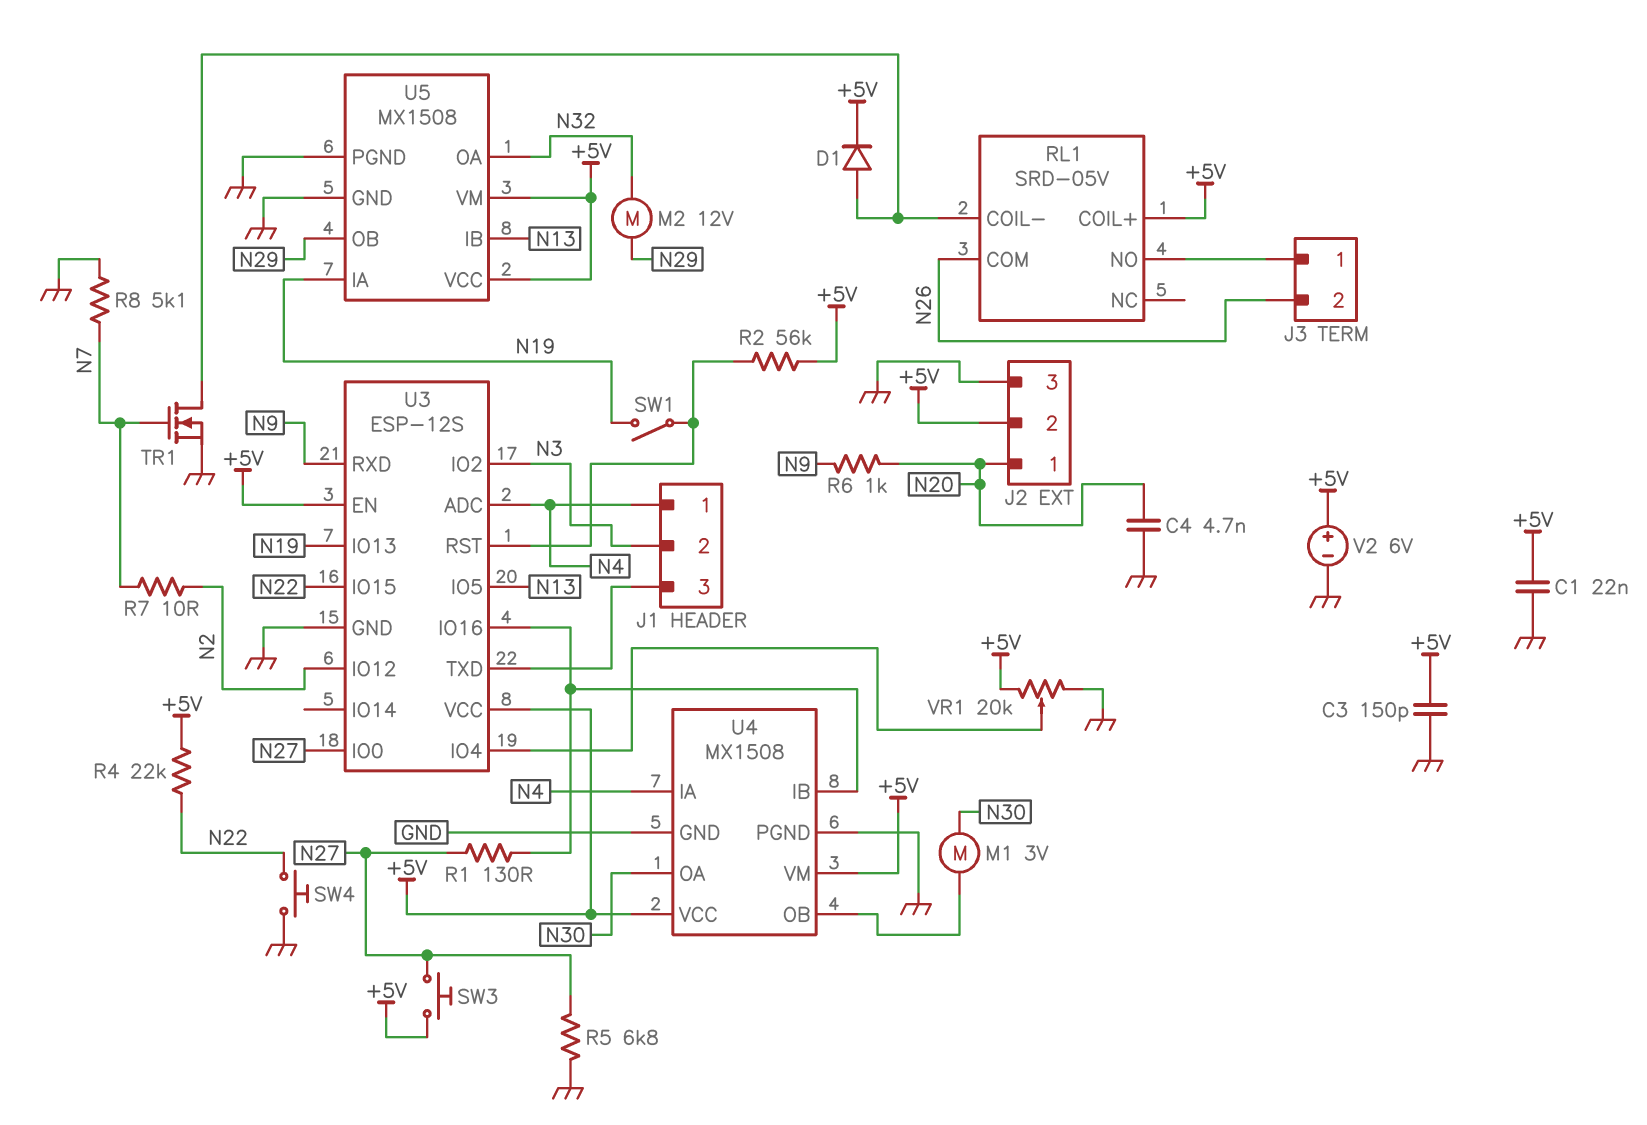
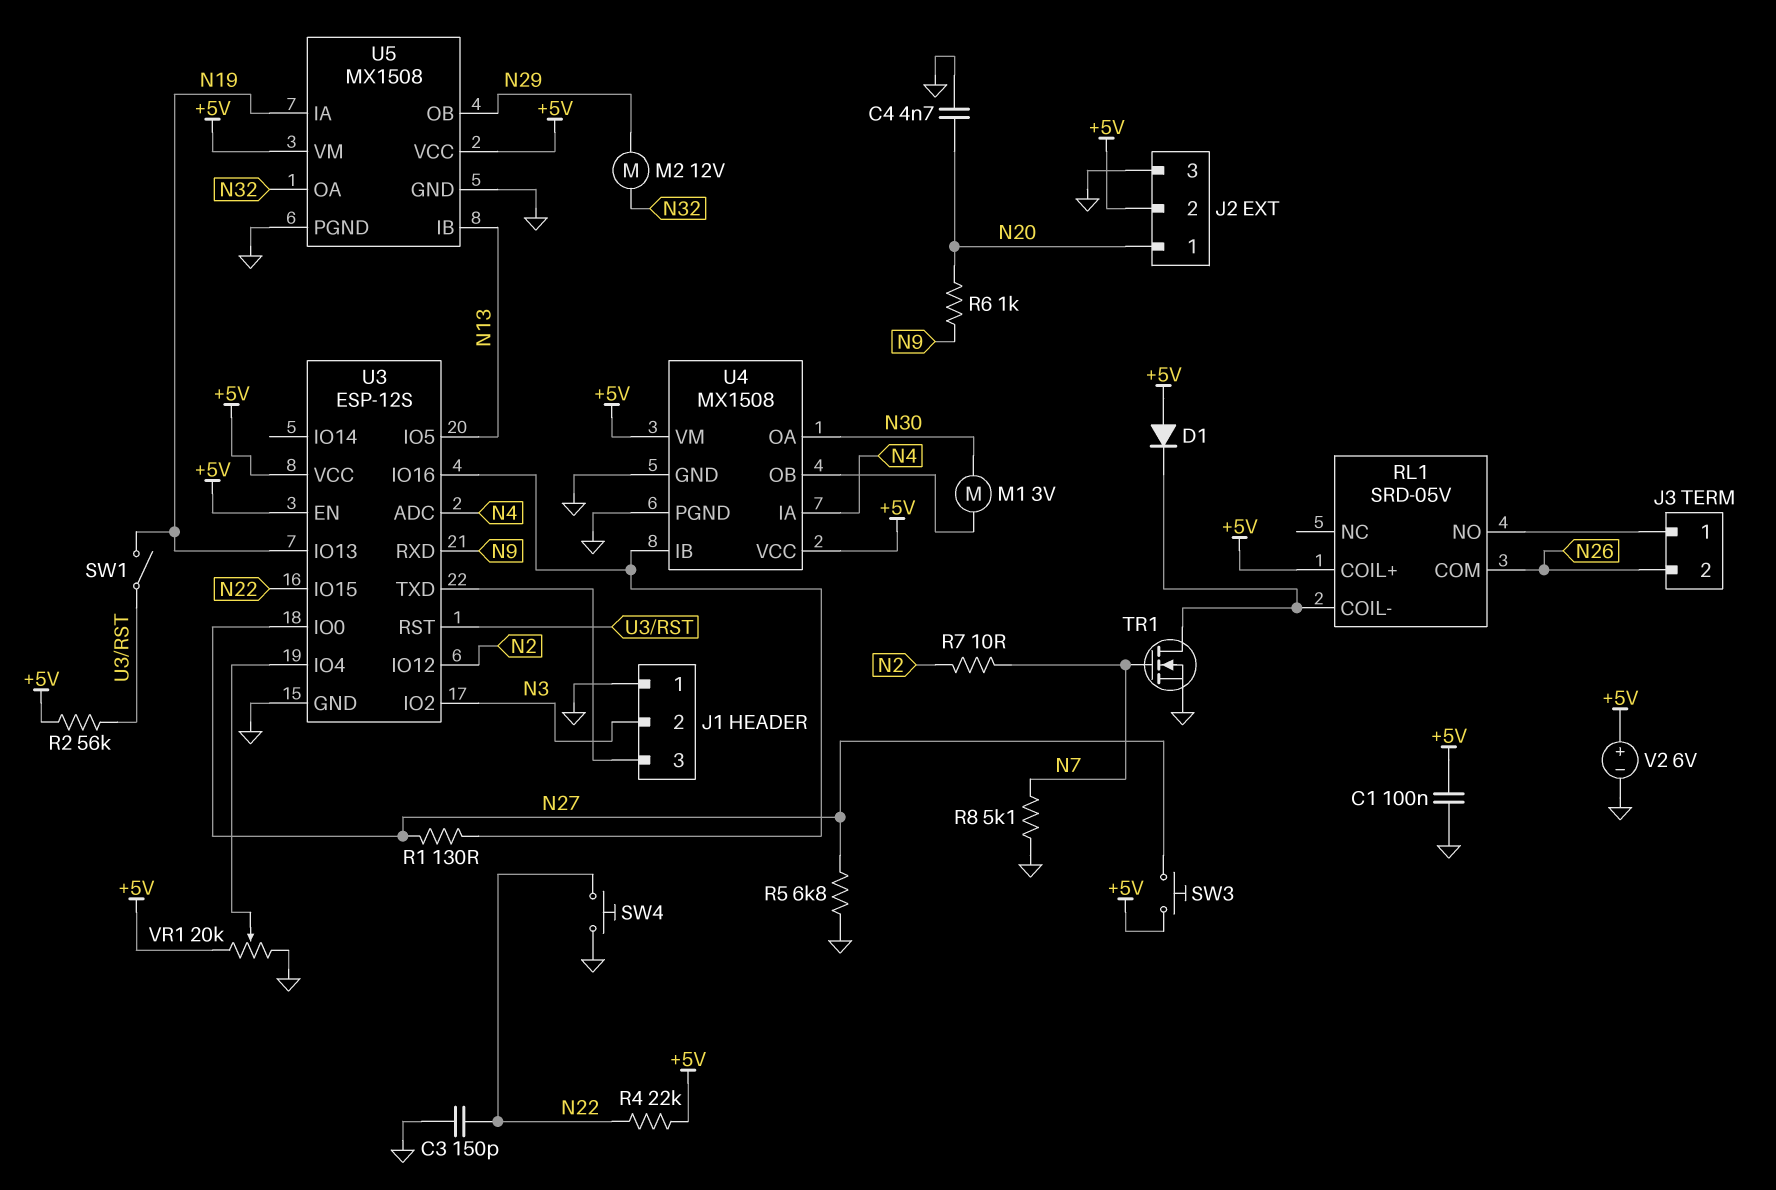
C1: 22nF (+5V, GND) -> 100nF (+5V, GND)
C3: 150pF (+5V, GND) -> 150pF (GND, N22)
D1: diode (A RL1/COIL-, K +5V) -> diode (A +5V, K RL1/COIL-)
J1 pin 1: N4 -> GND

